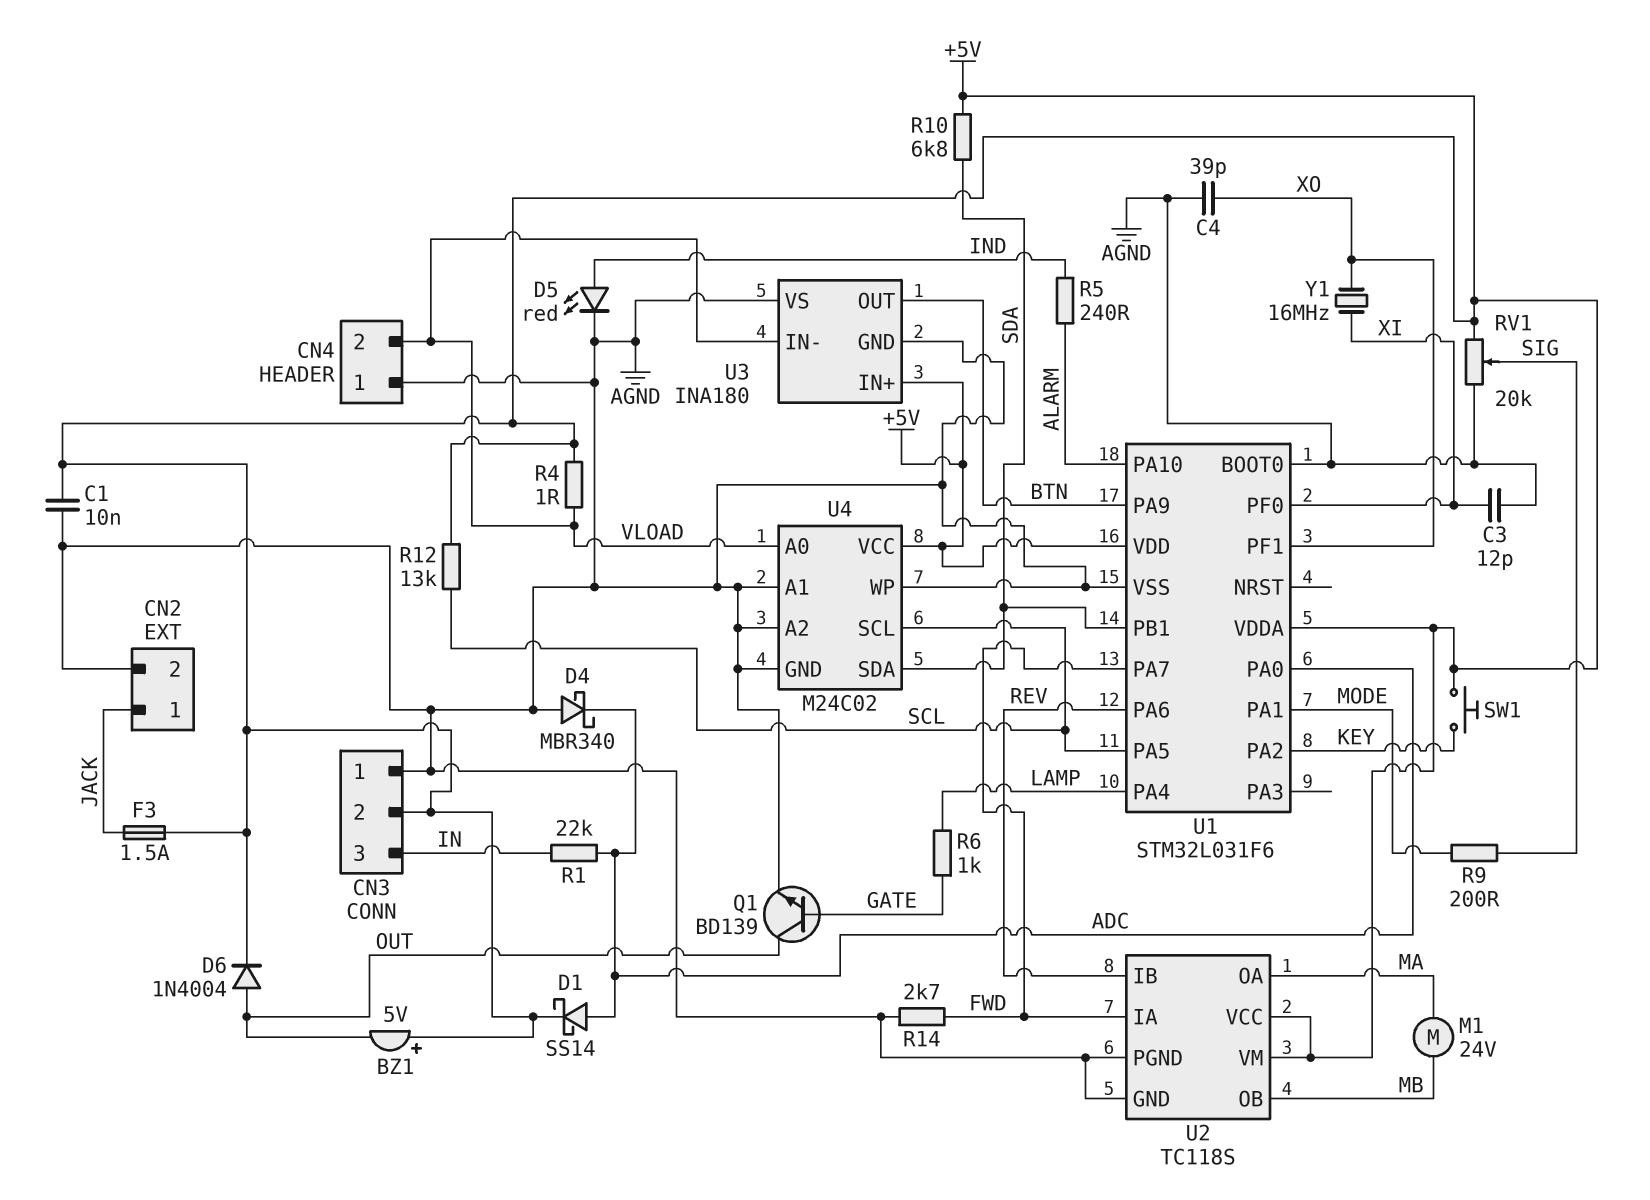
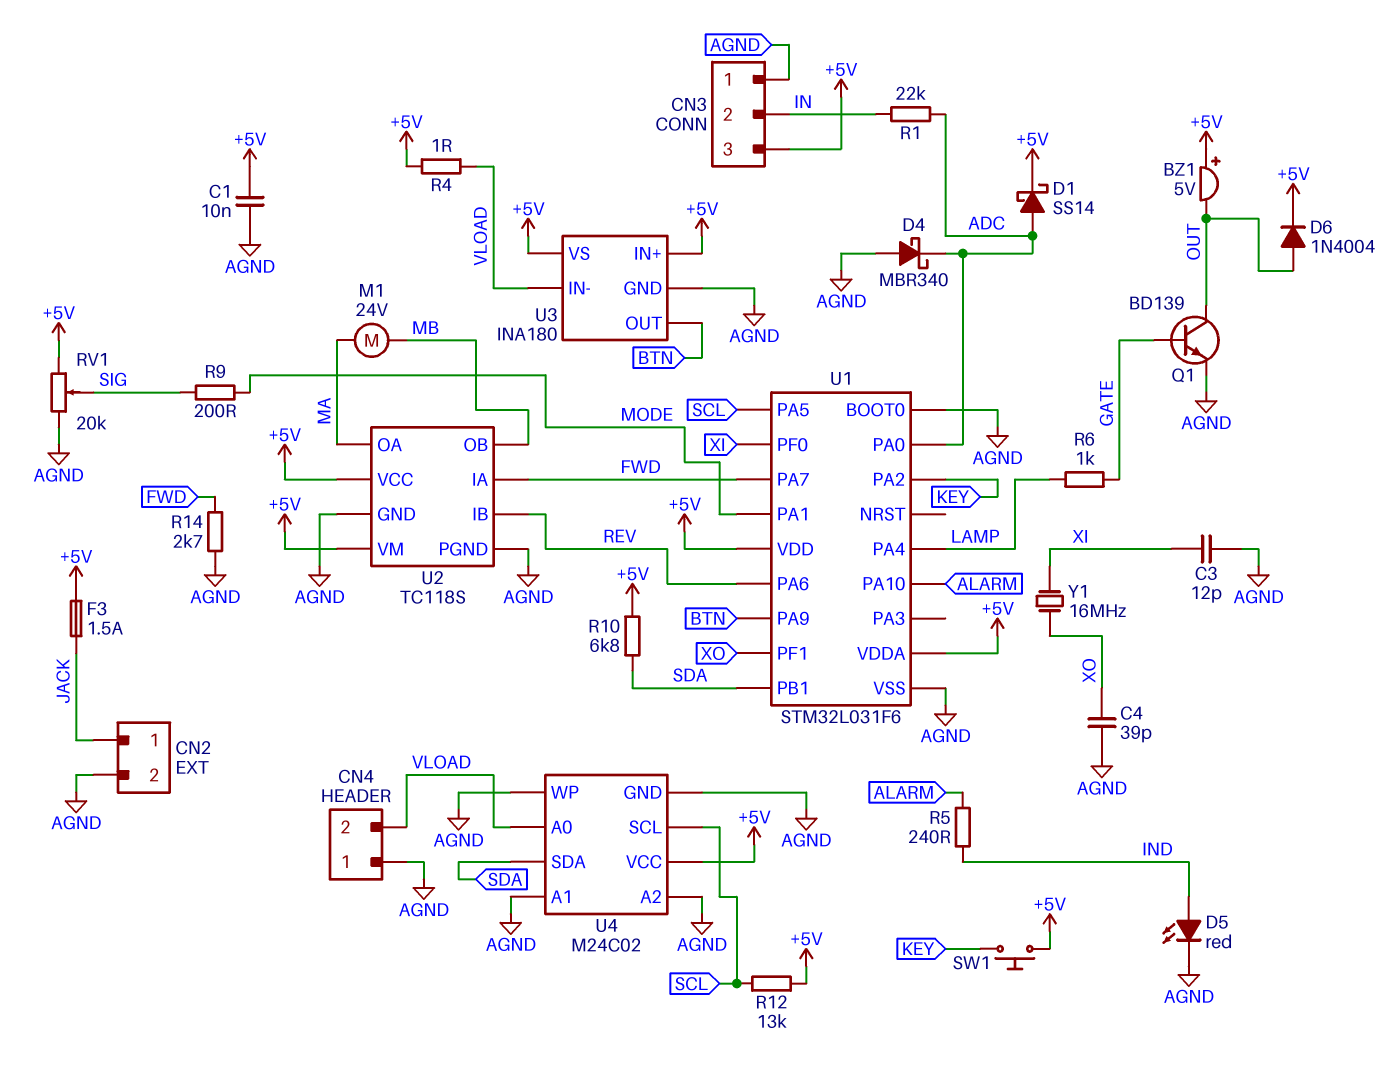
CN3 pin 2: +5V -> IN
CN3 pin 3: IN -> +5V
U3 pin VS: AGND -> +5V

